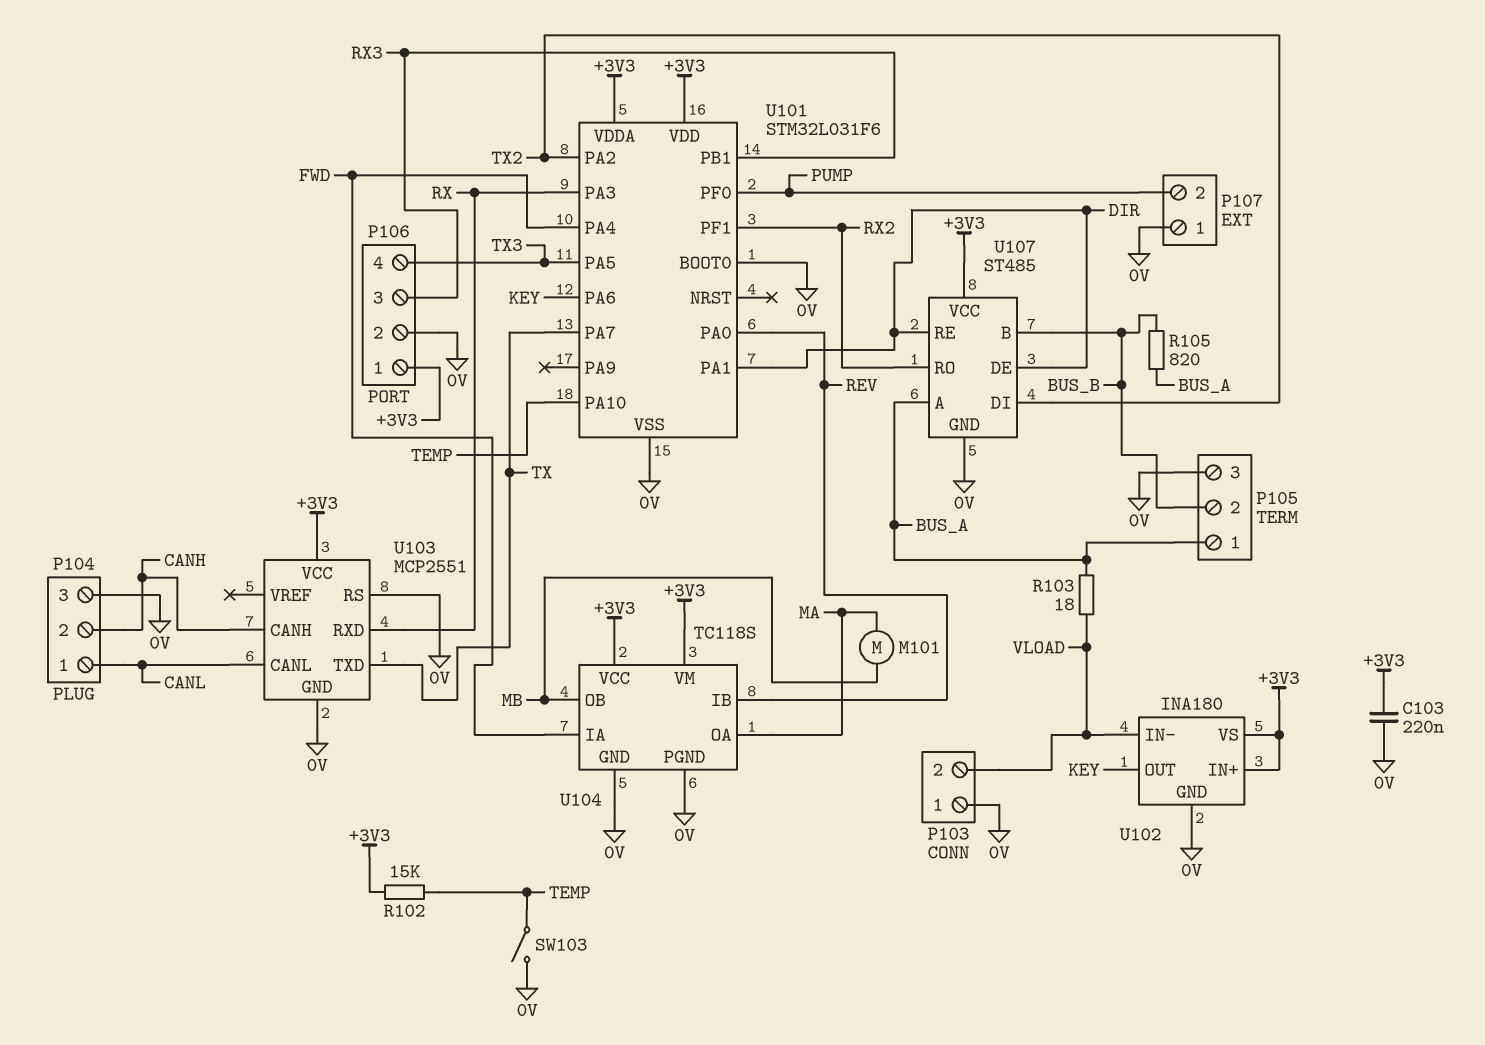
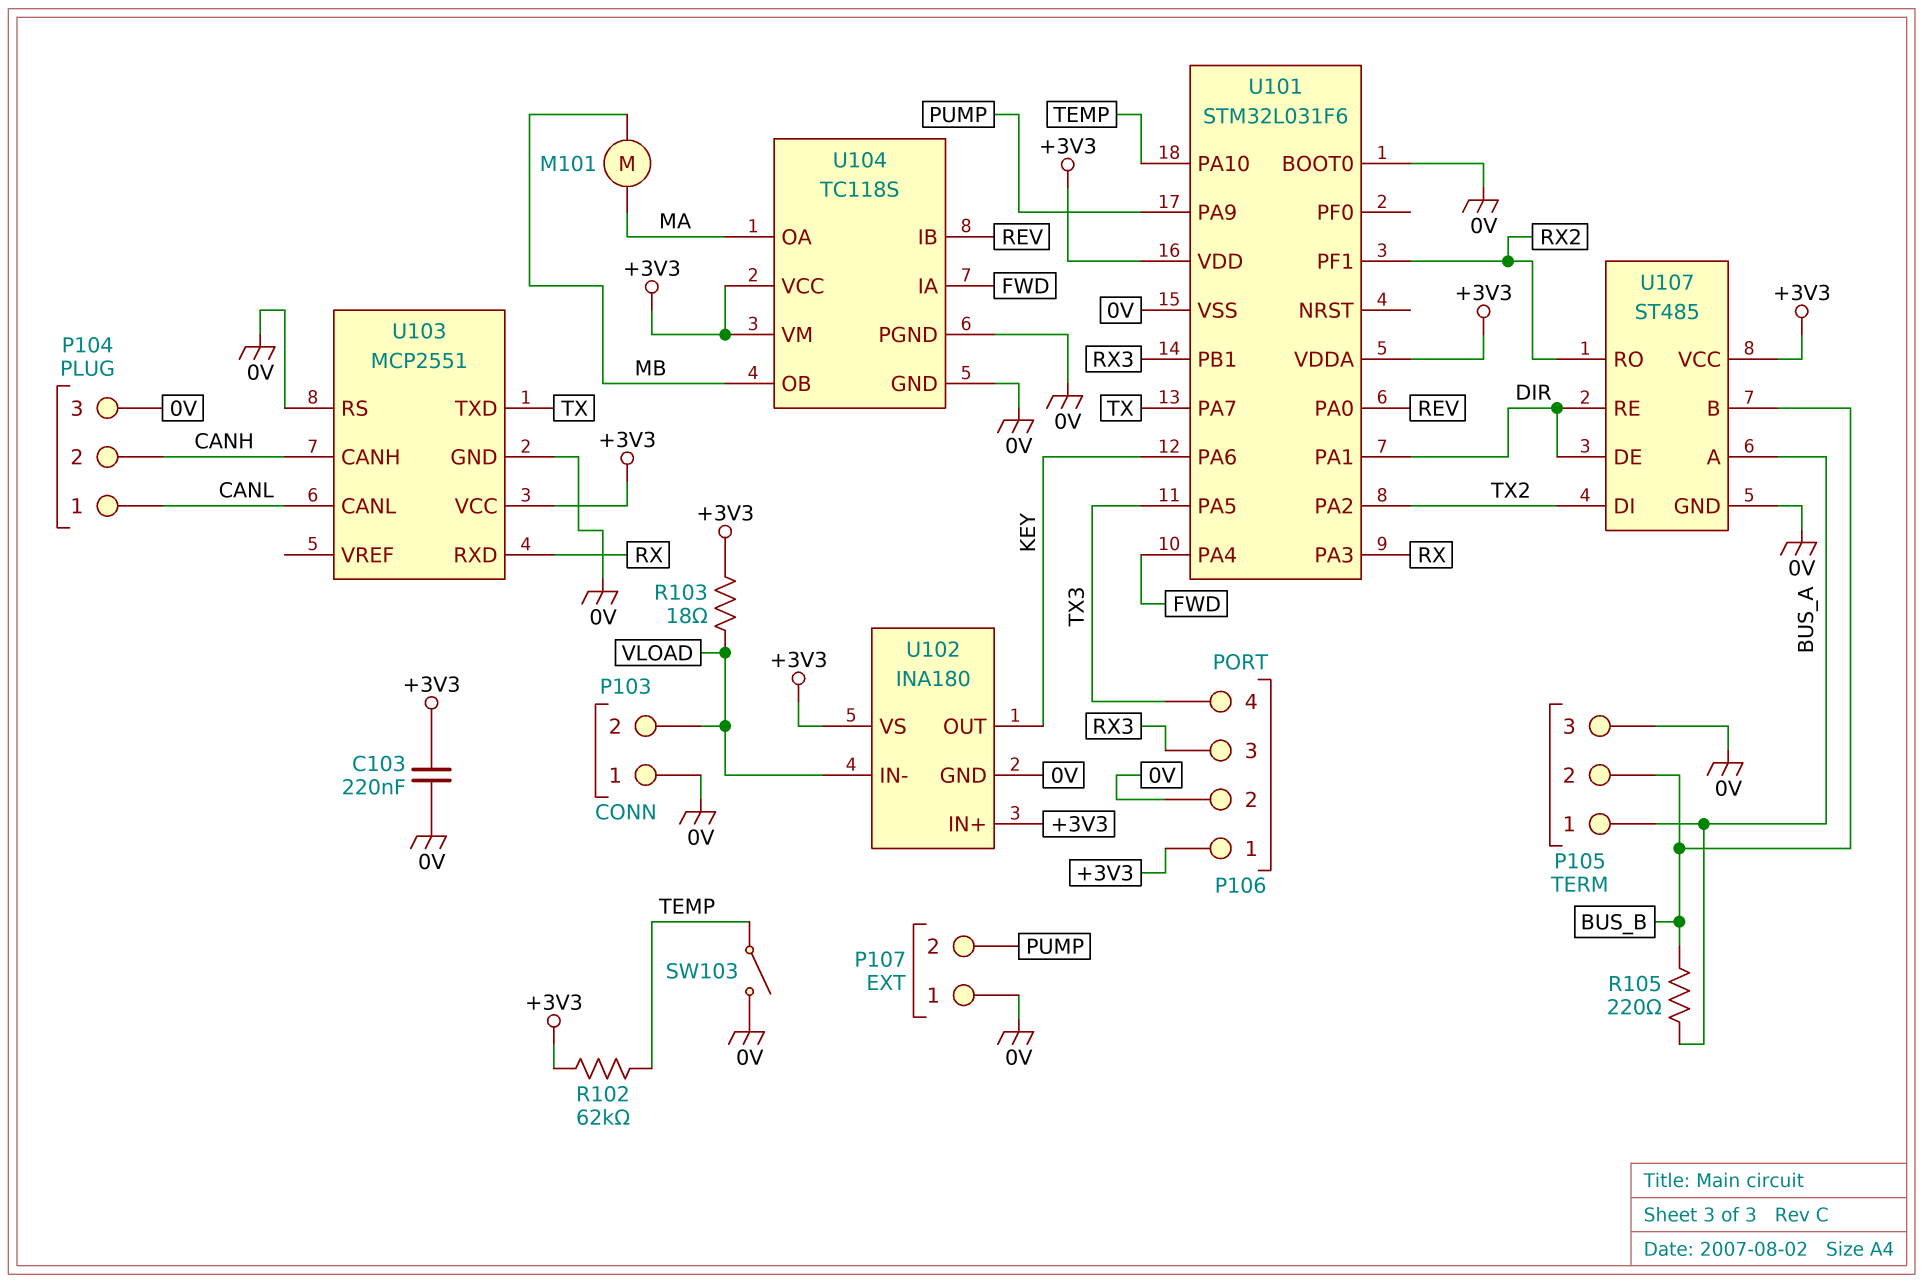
R102: 15k (+3V3, TEMP) -> 62k (+3V3, TEMP)
R103: 18 (BUS_A, VLOAD) -> 18 (+3V3, VLOAD)
R105: 820 (BUS_A, BUS_B) -> 220 (BUS_A, BUS_B)
U101 pin PA9: none -> PUMP
U101 pin PF0: PUMP -> none

